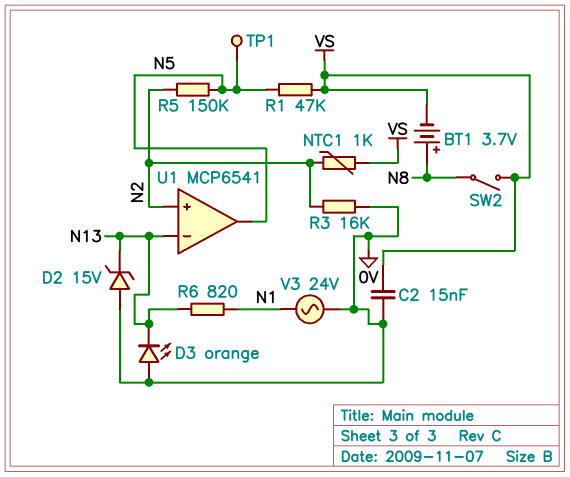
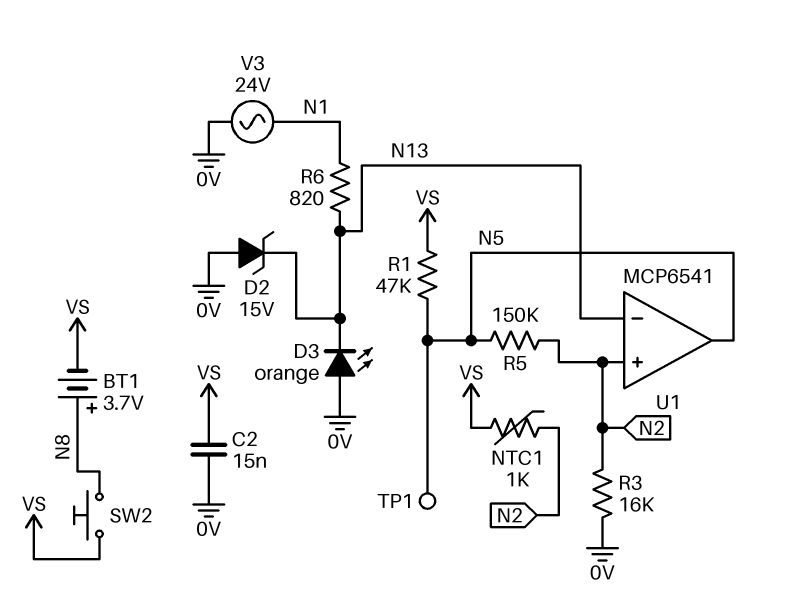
SW2: switch (N8, VS) -> button (N8, VS)

